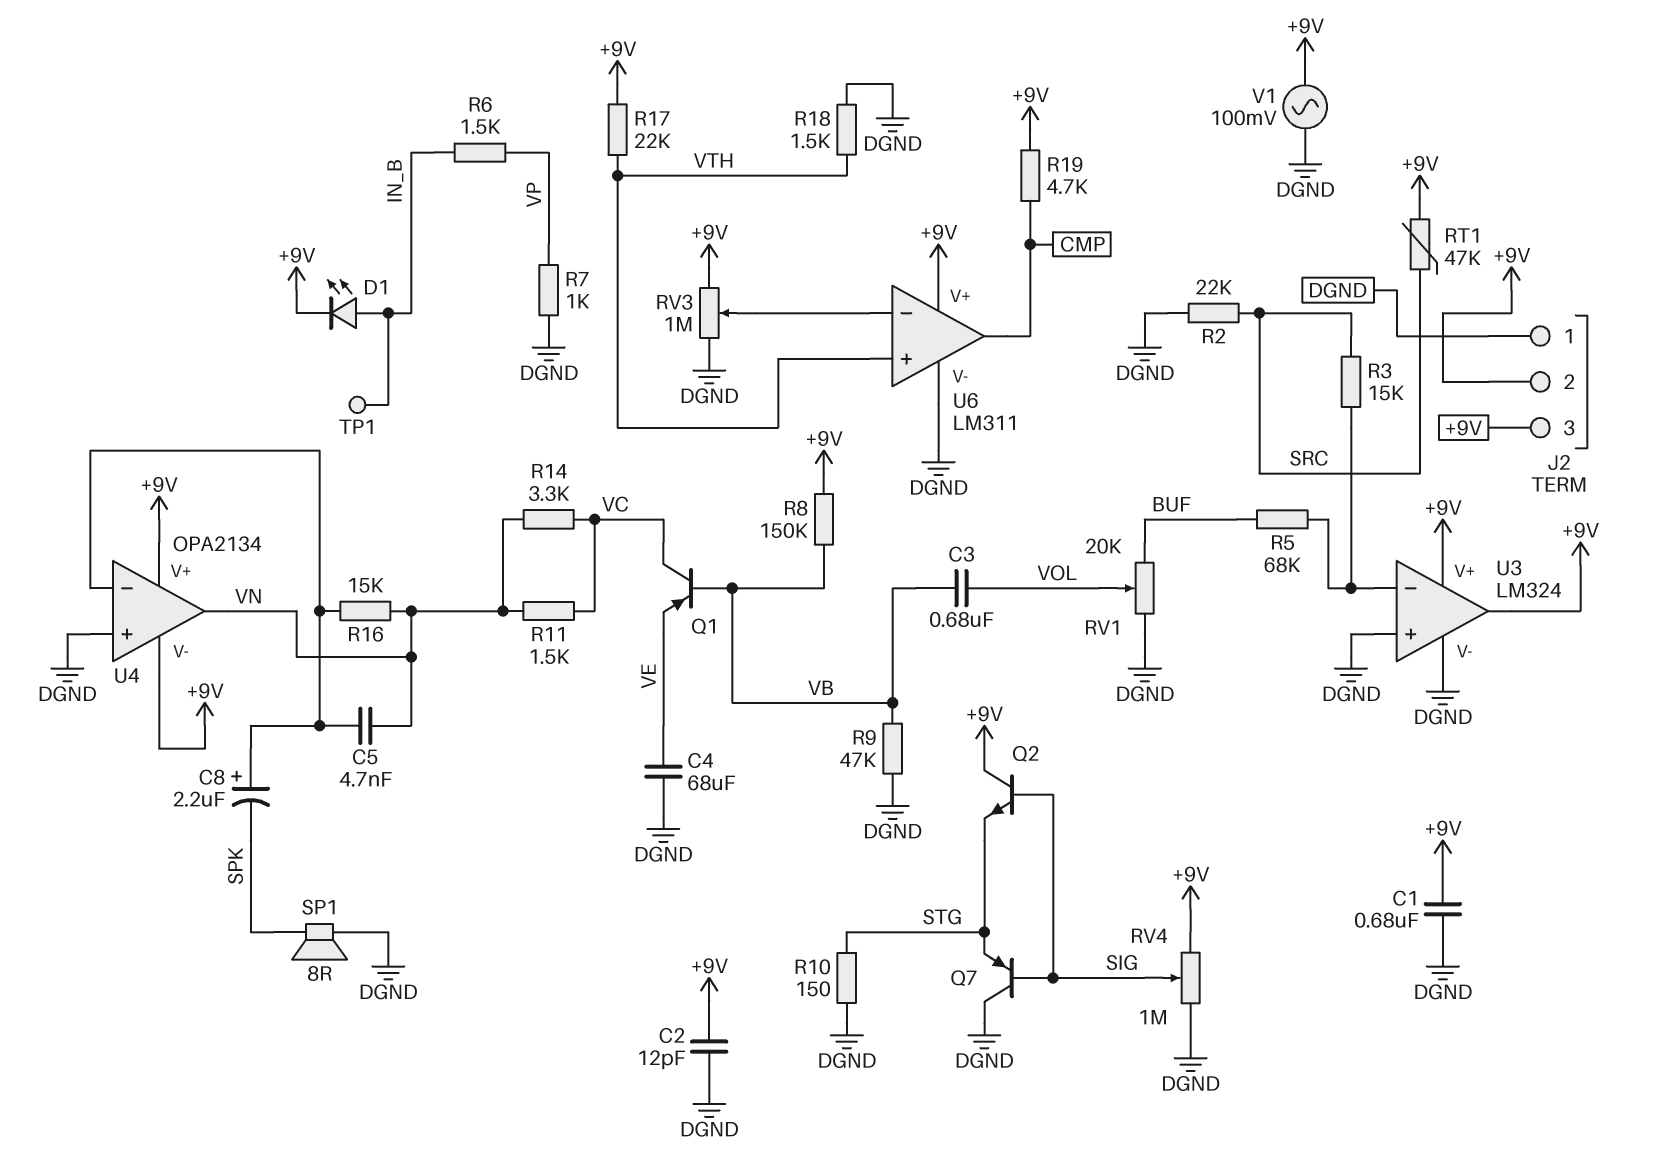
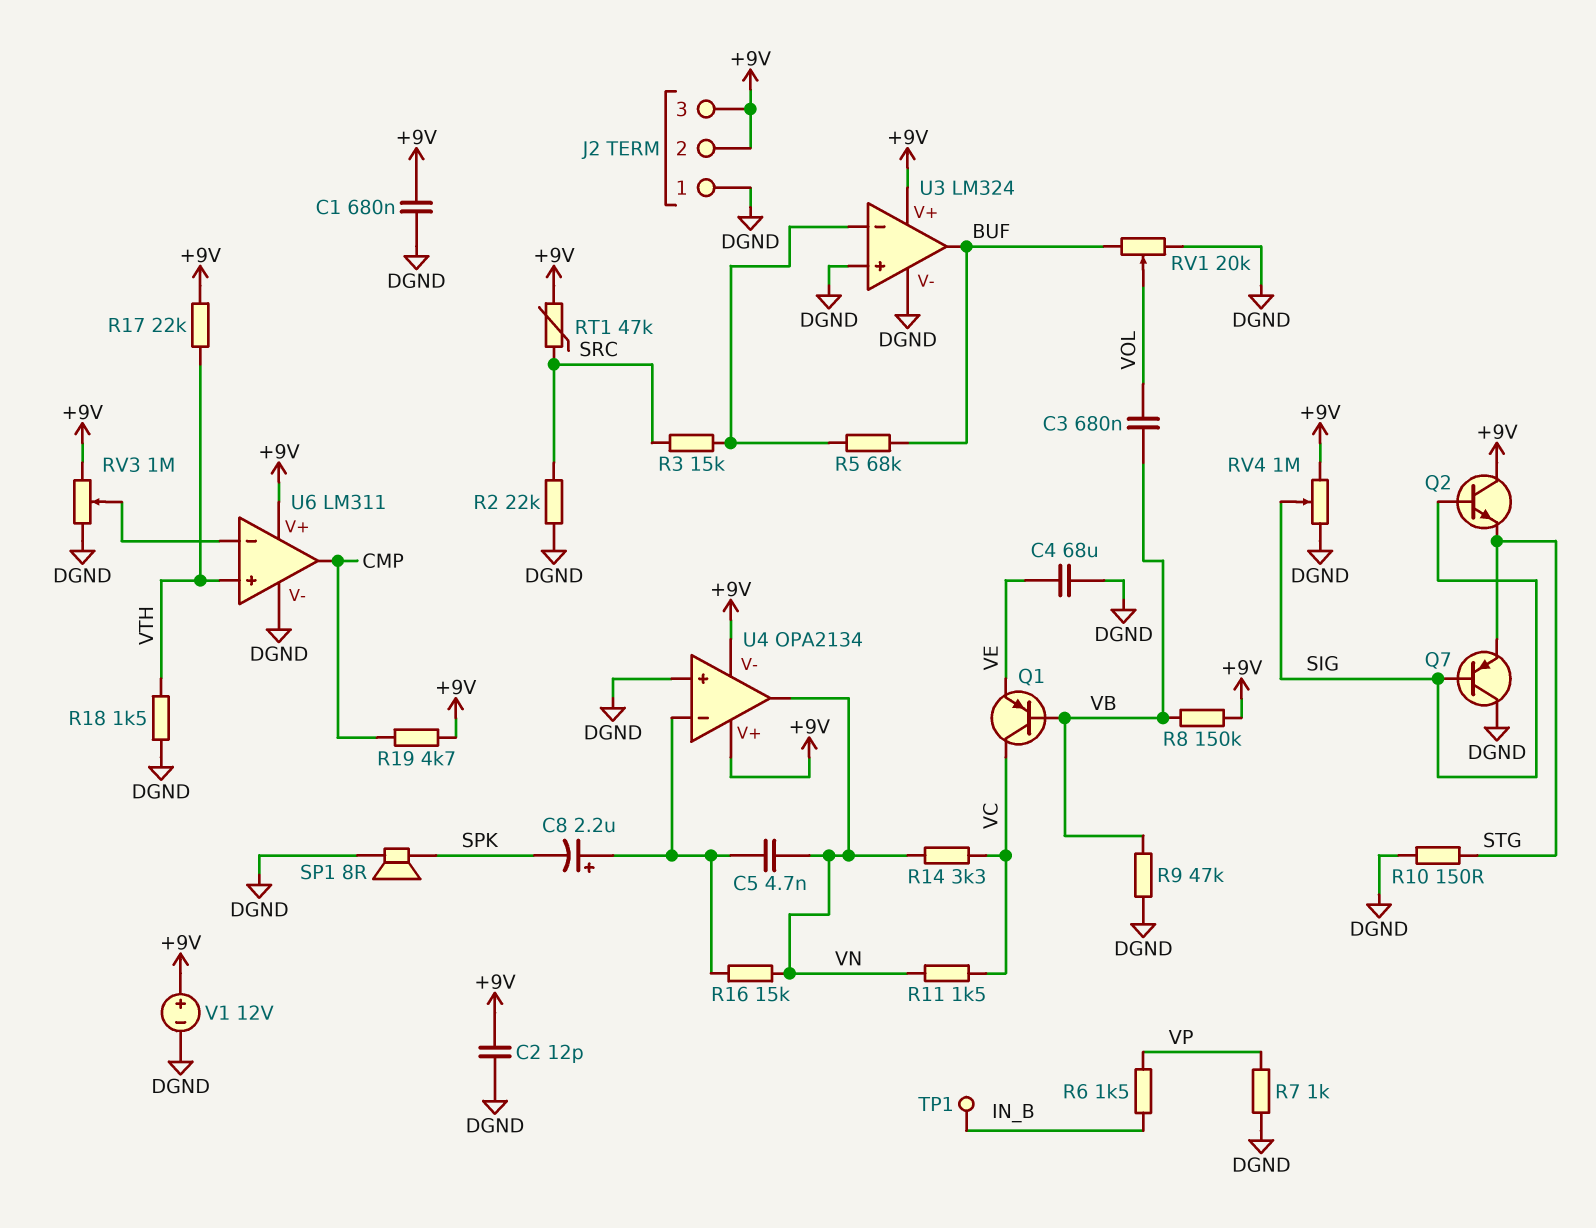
D1: LED (A IN_B, K +9V) -> none
U3 pin out: +9V -> BUF
V1: AC 100mV (+9V, DGND) -> 12V (plus +9V, minus DGND)

